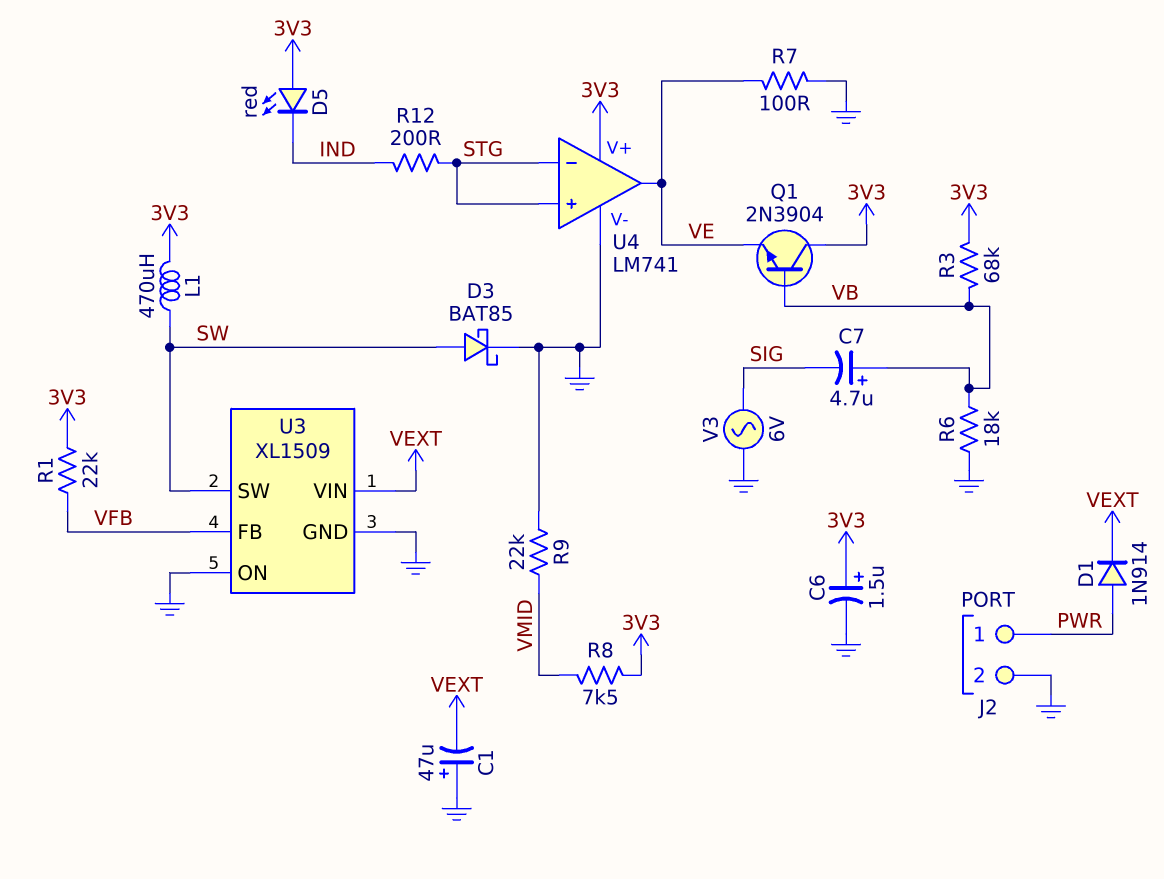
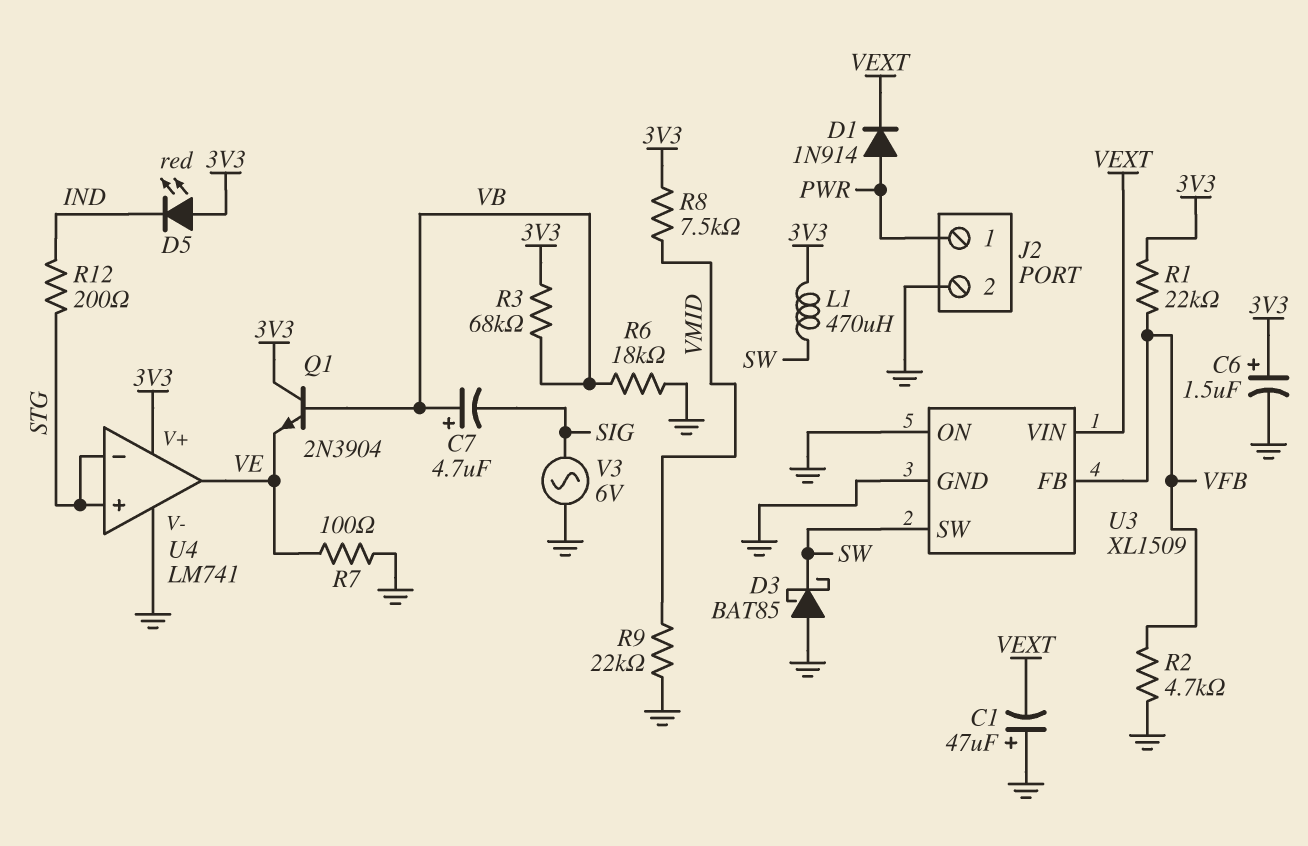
D3: schottky BAT85 (A SW, K GND) -> schottky BAT85 (A GND, K SW)
R2: none -> 4.7k (GND, VFB)

